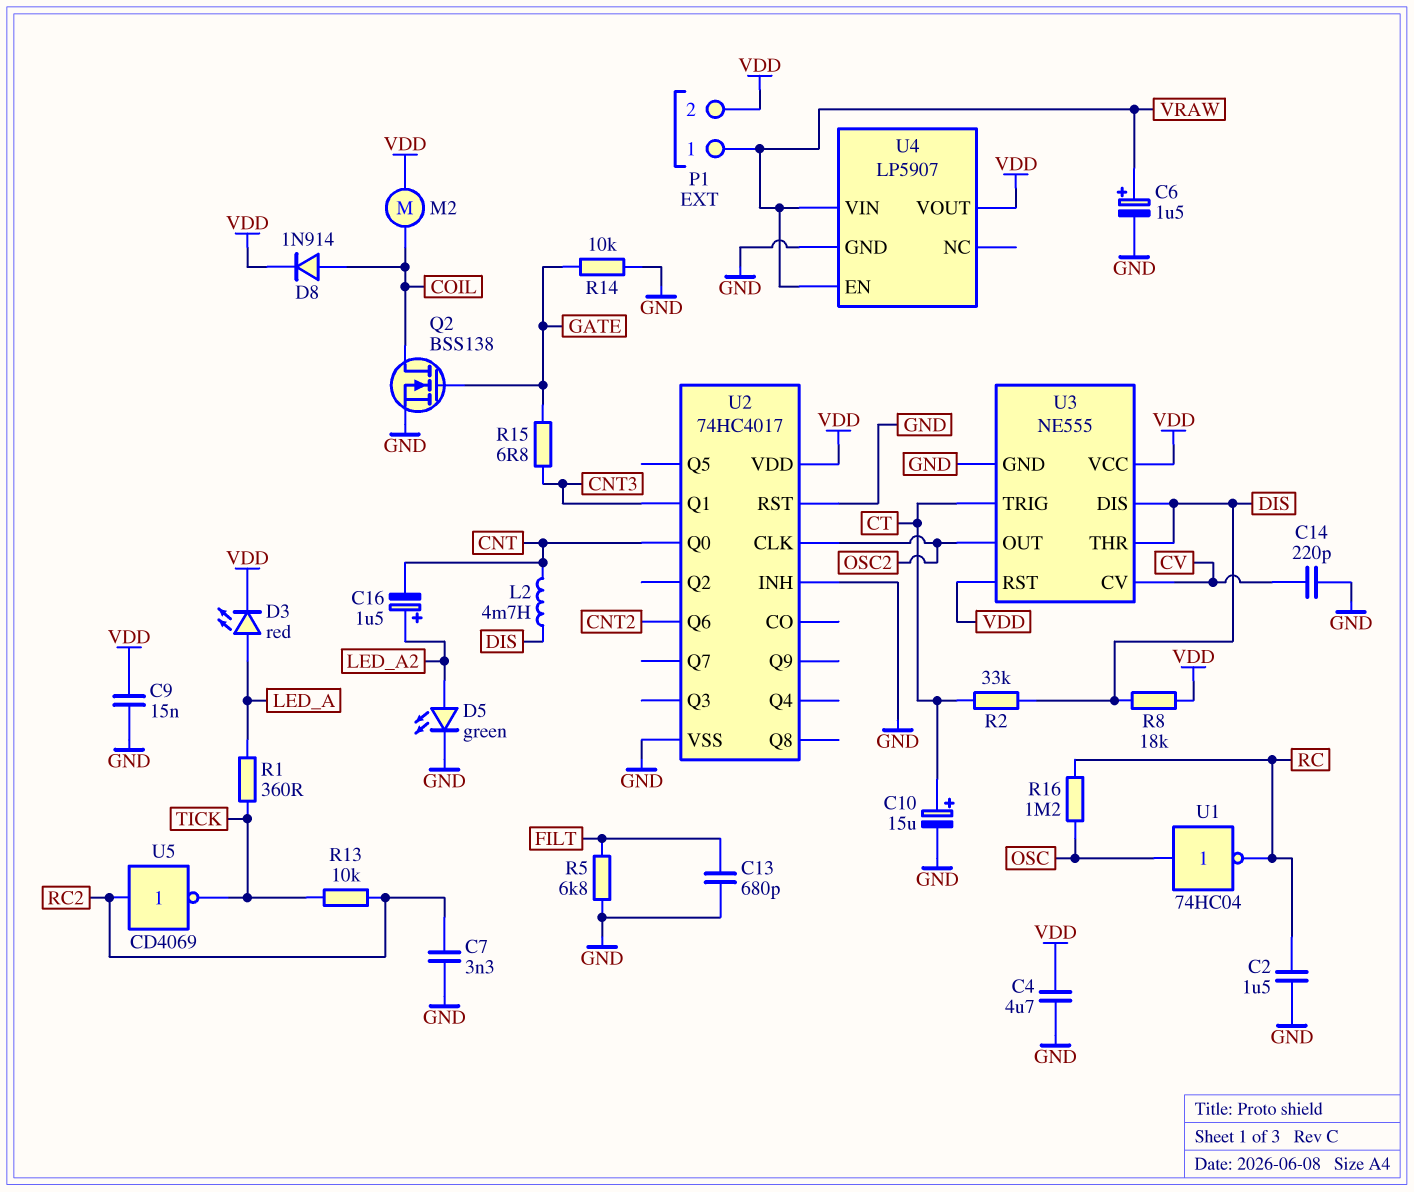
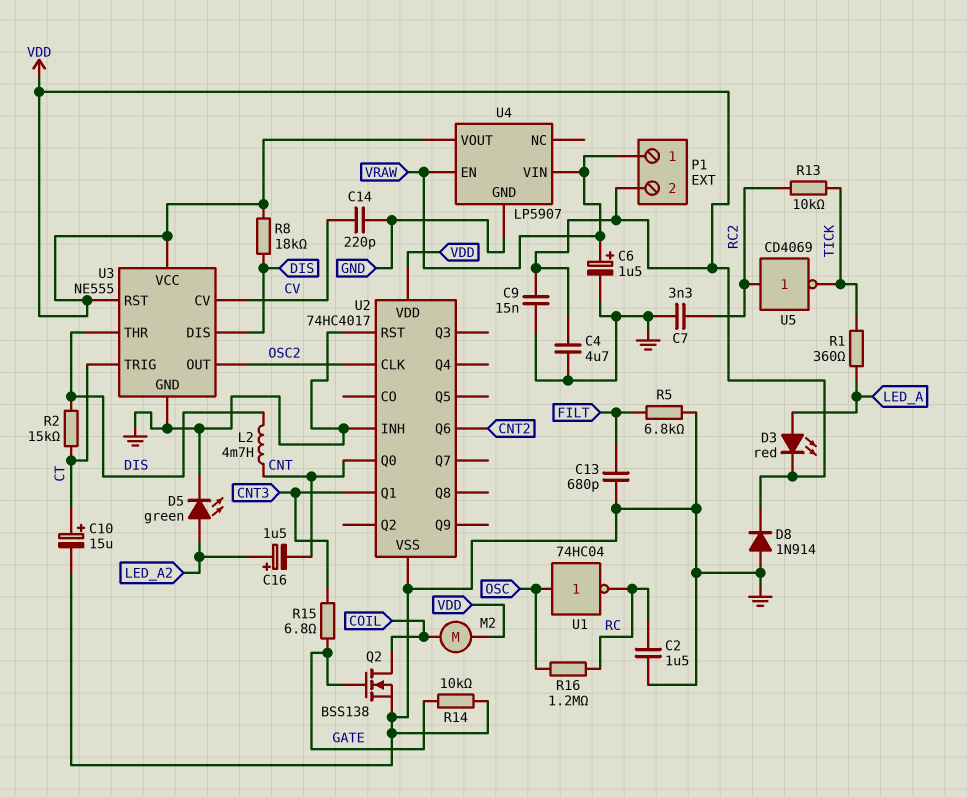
D8: diode 1N914 (A COIL, K VDD) -> diode 1N914 (A GND, K VDD)
R2: 33k (CT, DIS) -> 15k (CT, DIS)

